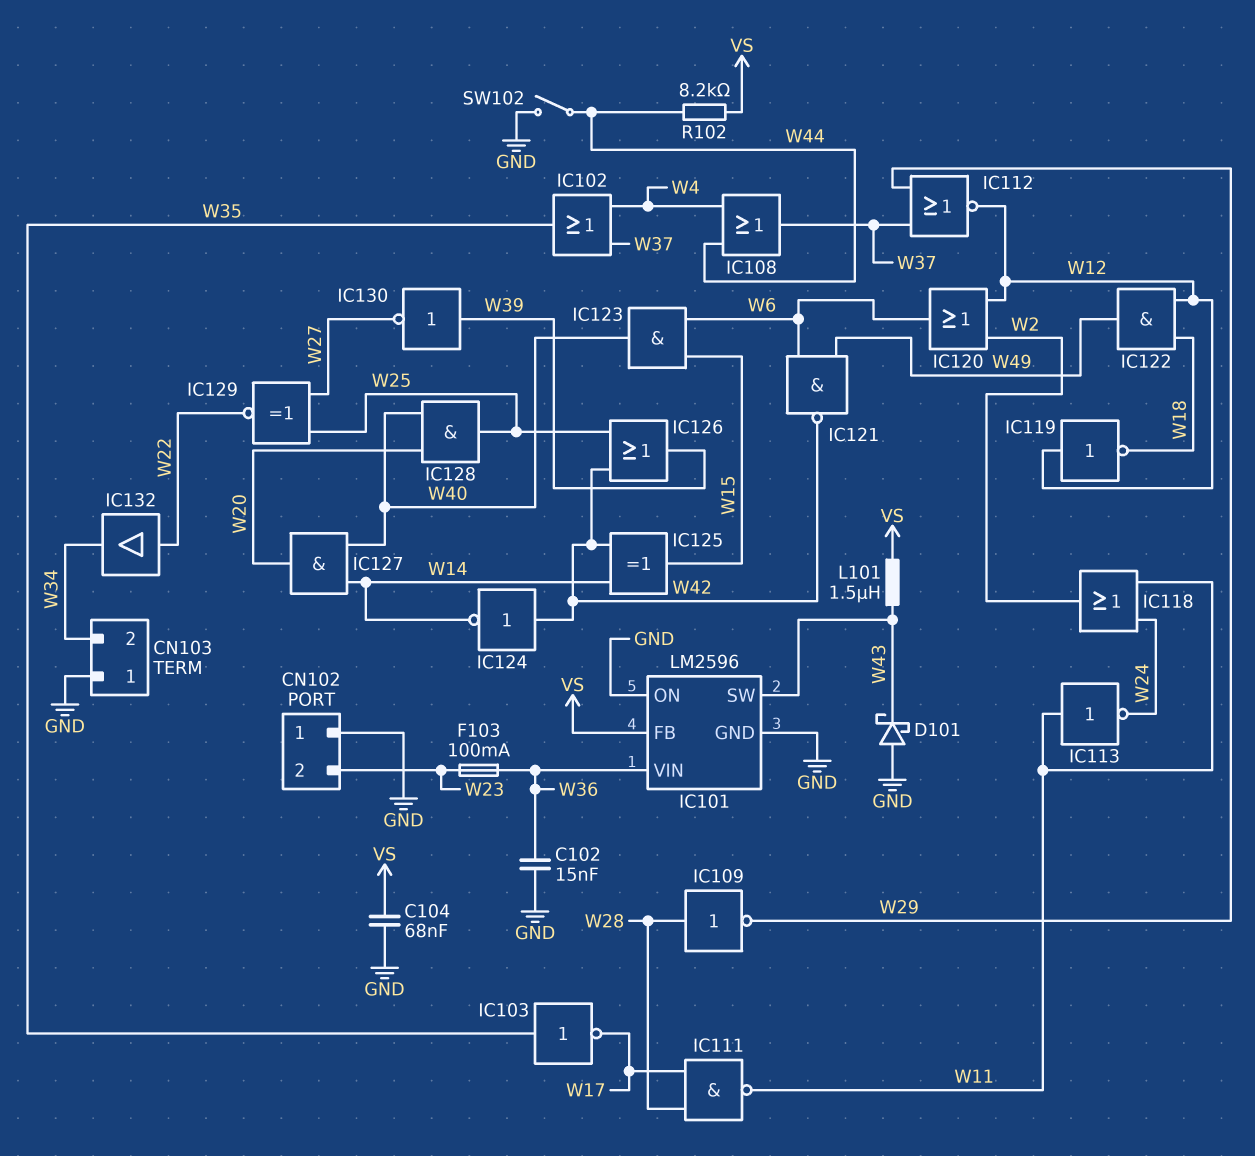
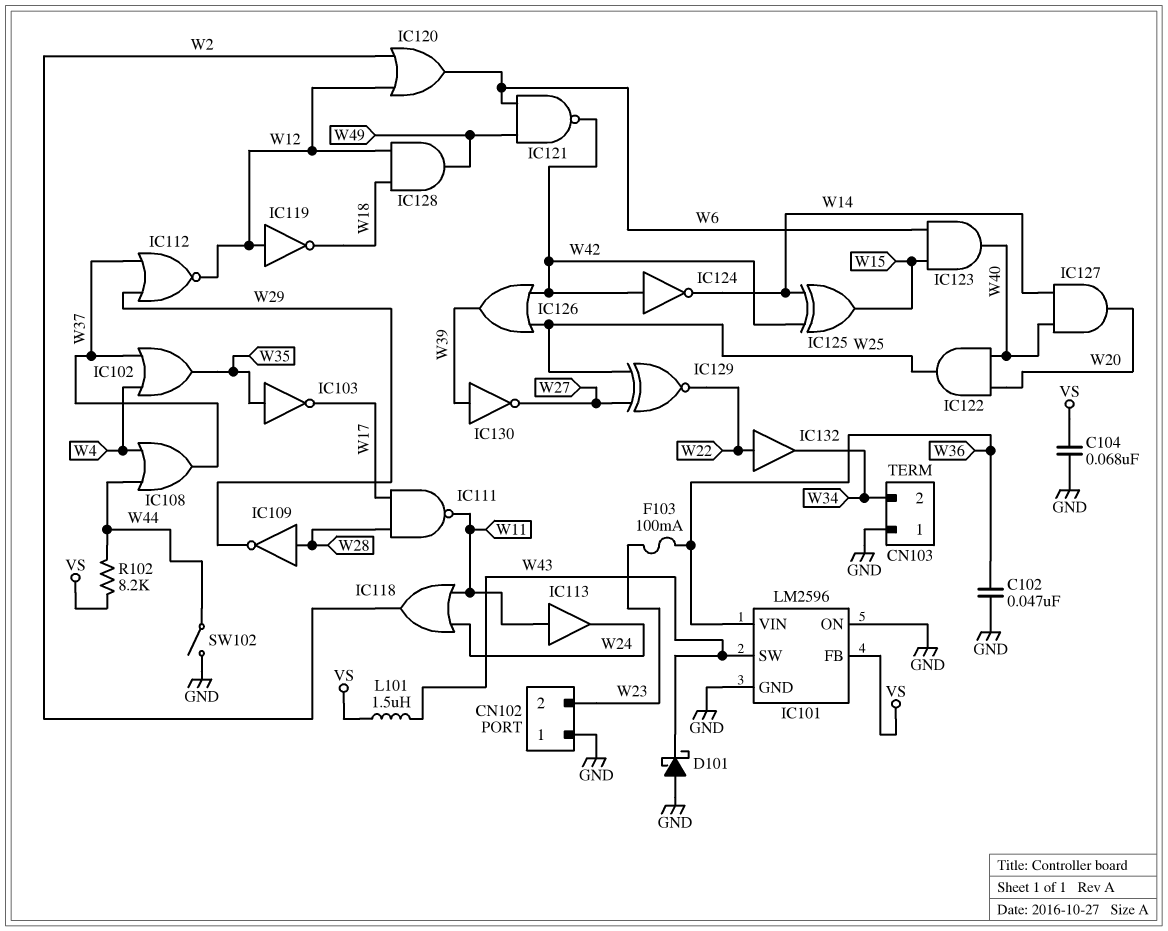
C102: 15nF (GND, W36) -> 47nF (GND, W36)
IC113: NOT (in W11, out W24) -> buffer (in W11, out W24)
IC122: AND (in W12, in W18, out W49) -> AND (in W20, in W40, out W25)
IC128: AND (in W20, in W40, out W25) -> AND (in W12, in W18, out W49)

